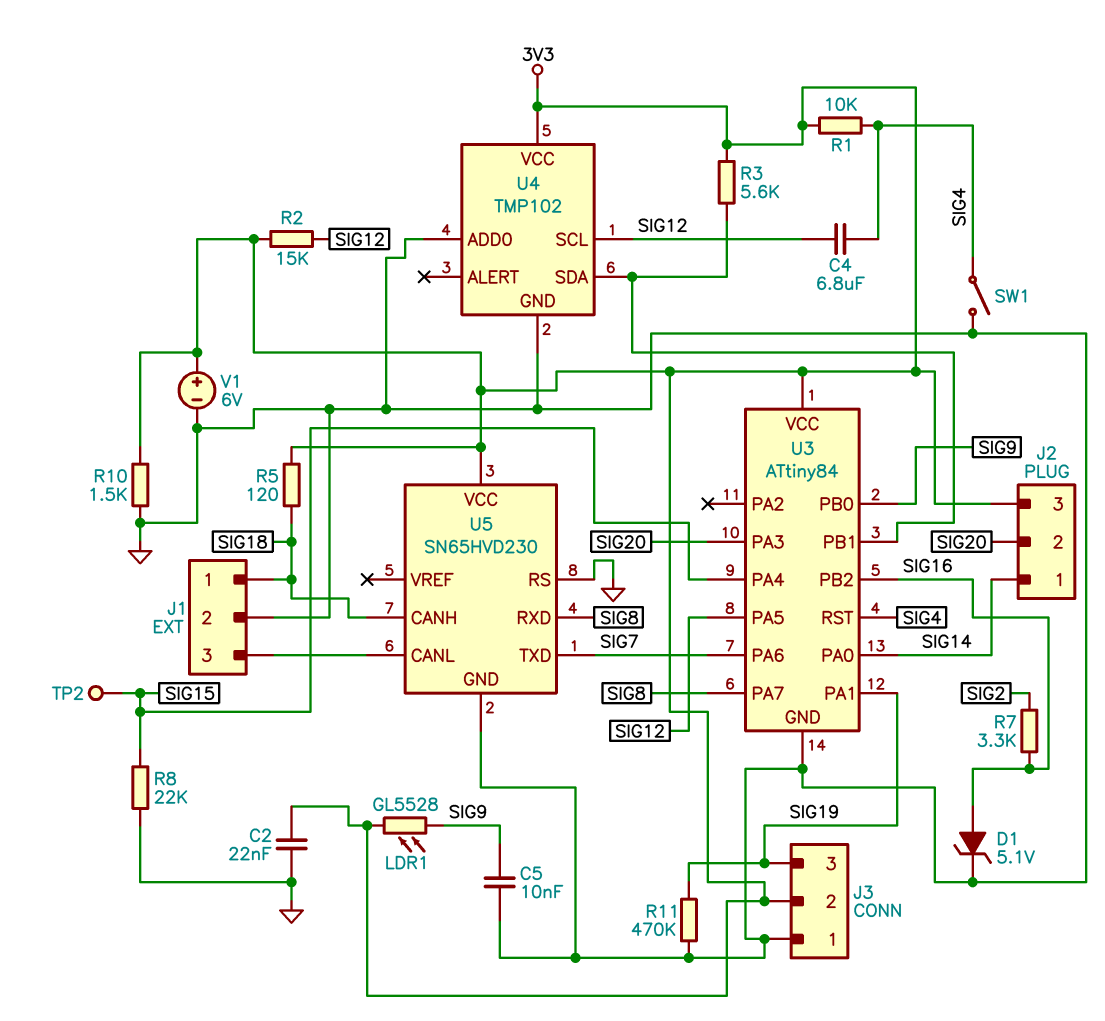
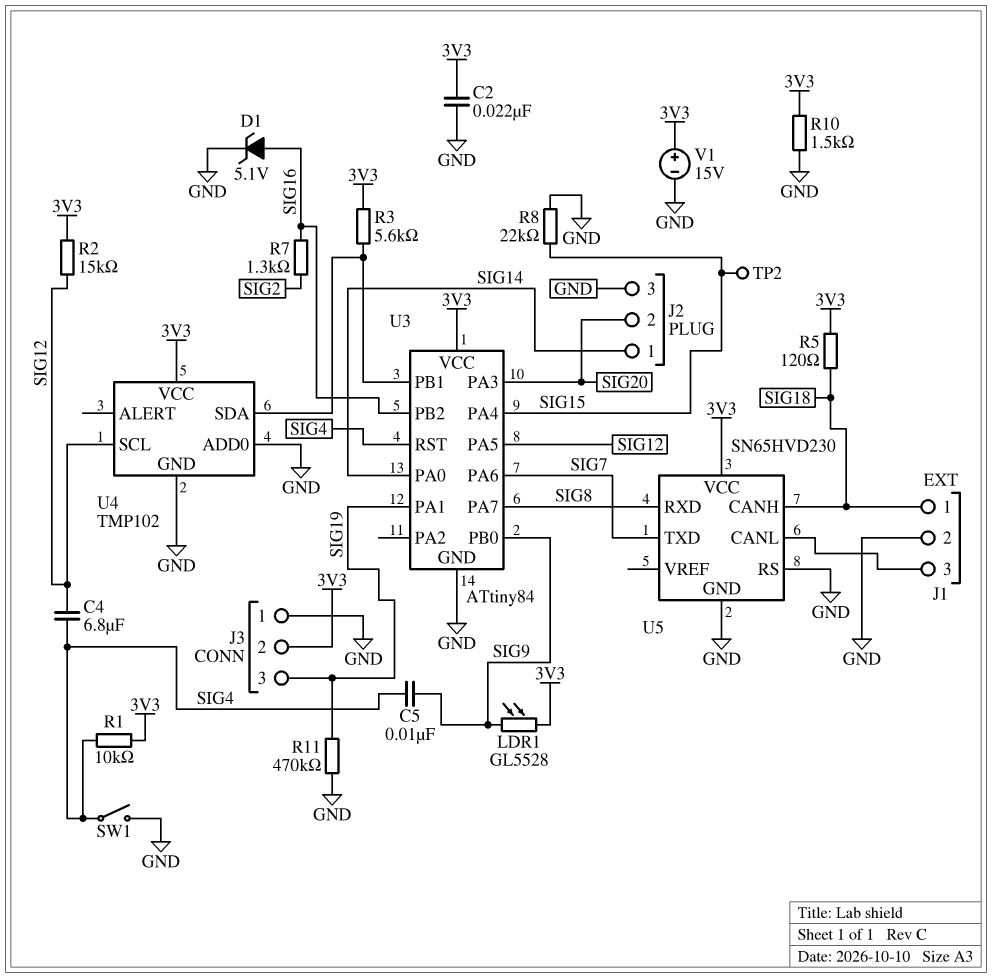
C5: 10nF (GND, SIG9) -> 10nF (SIG4, SIG9)
J2 pin 3: 3V3 -> GND
R7: 3.3k (SIG2, SIG16) -> 1.3k (SIG2, SIG16)
V1: 6V (plus 3V3, minus GND) -> 15V (plus 3V3, minus GND)

